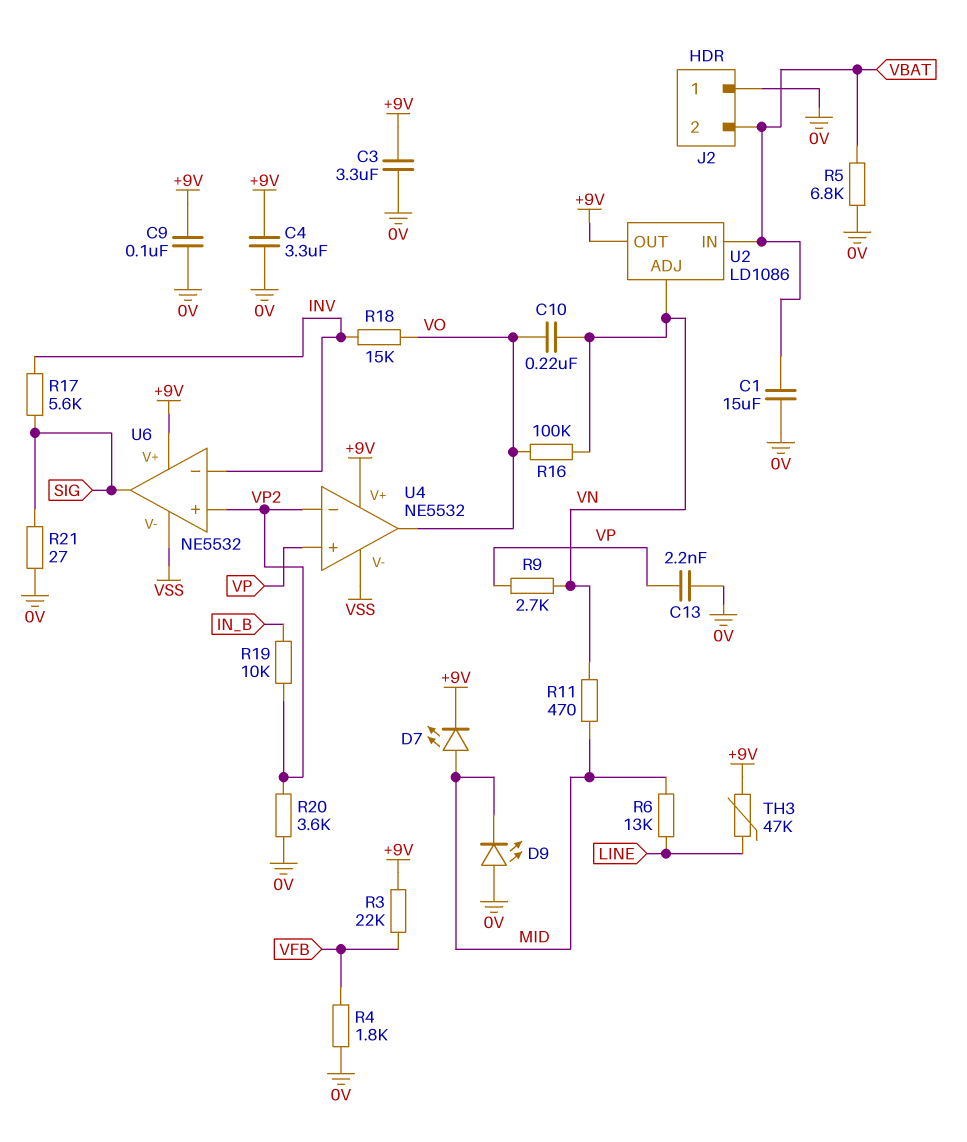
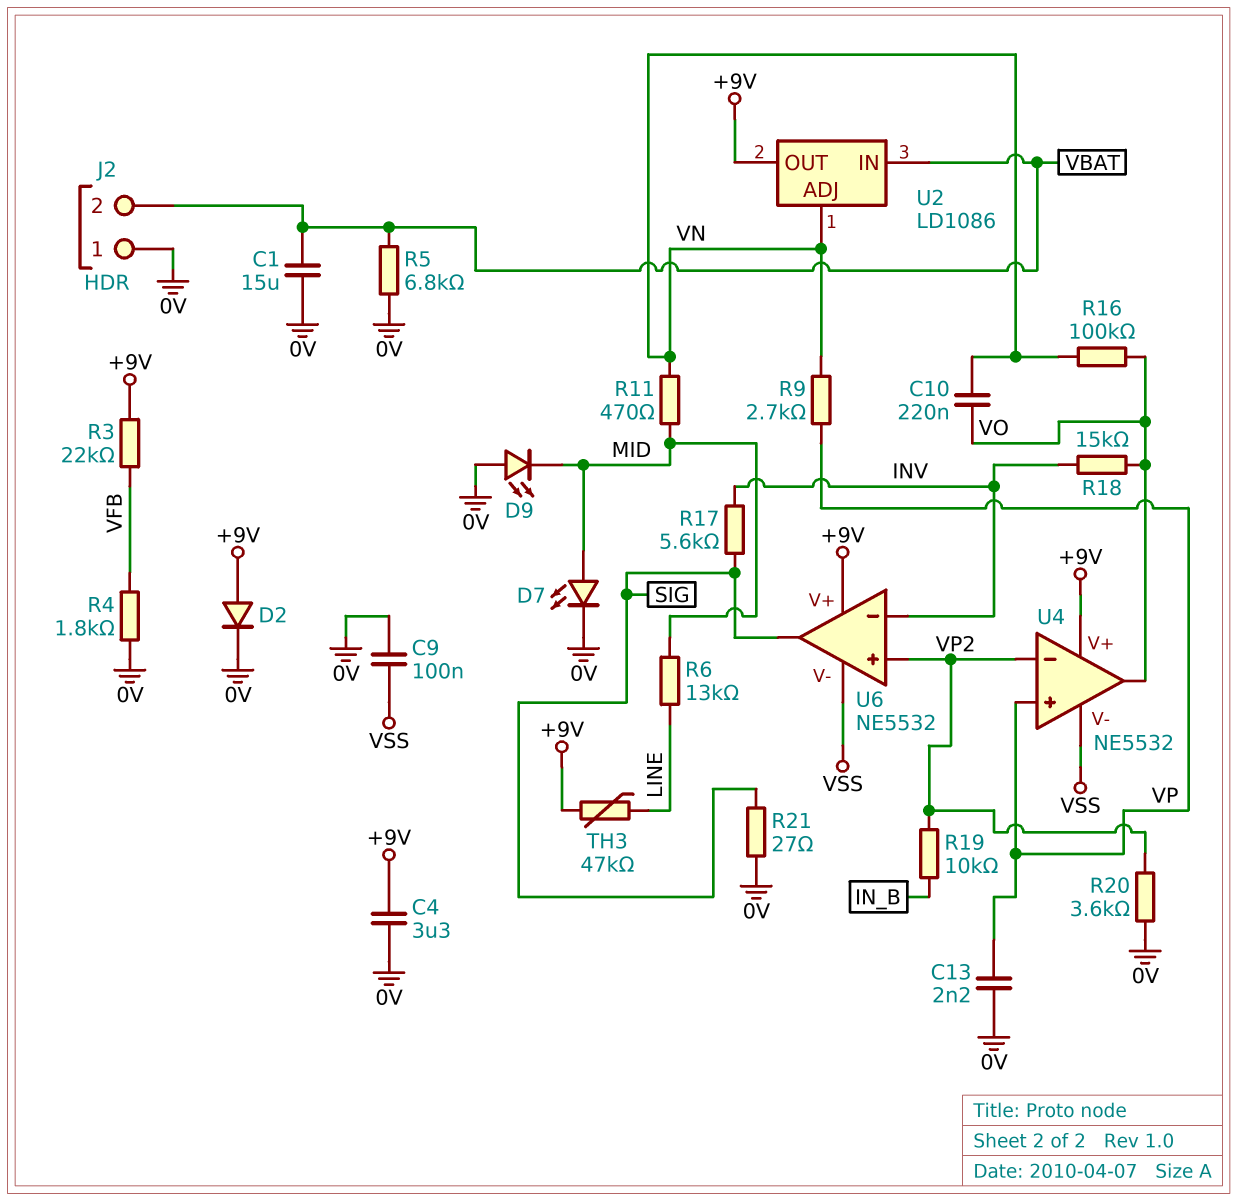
C3: 3.3uF (+9V, 0V) -> none
C9: 100nF (+9V, 0V) -> 100nF (0V, VSS)
D2: none -> diode (A +9V, K 0V)
D7: LED (A MID, K +9V) -> LED (A MID, K 0V)

